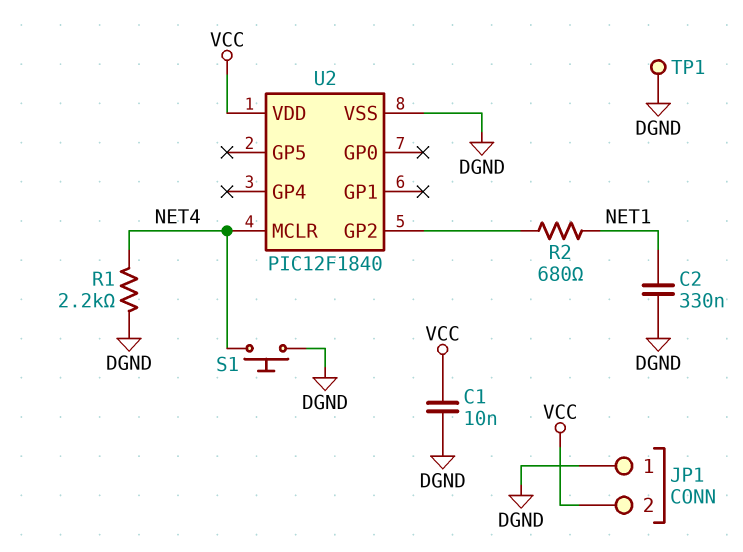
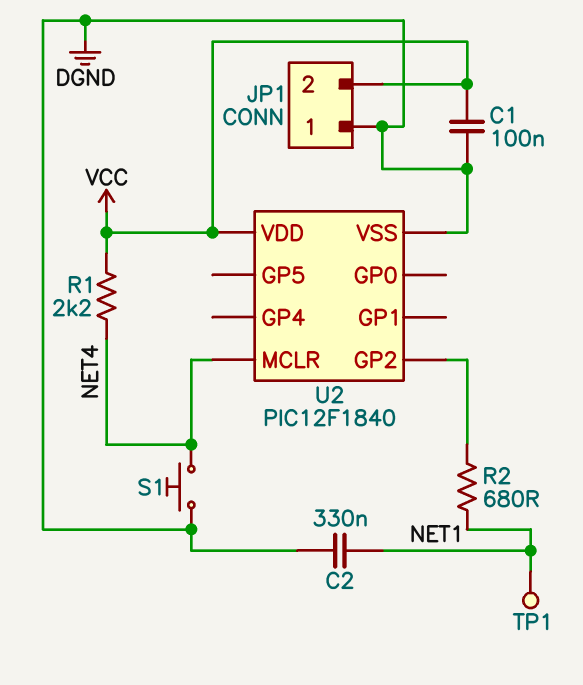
C1: 10nF (DGND, VCC) -> 100nF (DGND, VCC)
R1: 2.2k (DGND, NET4) -> 2.2k (NET4, VCC)
TP1: test point (DGND) -> test point (NET1)

